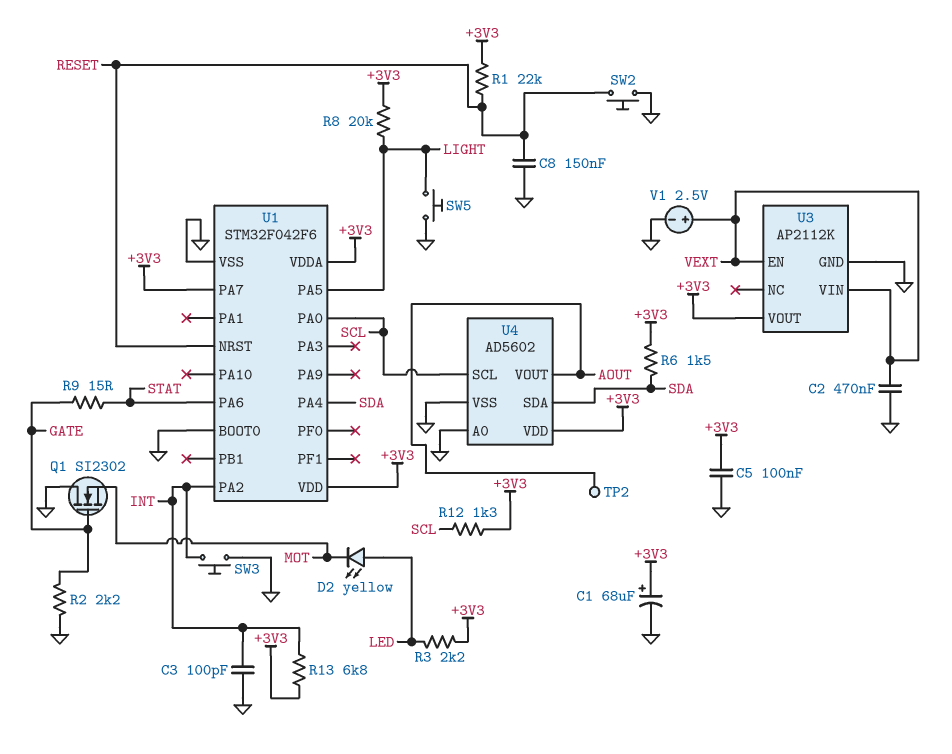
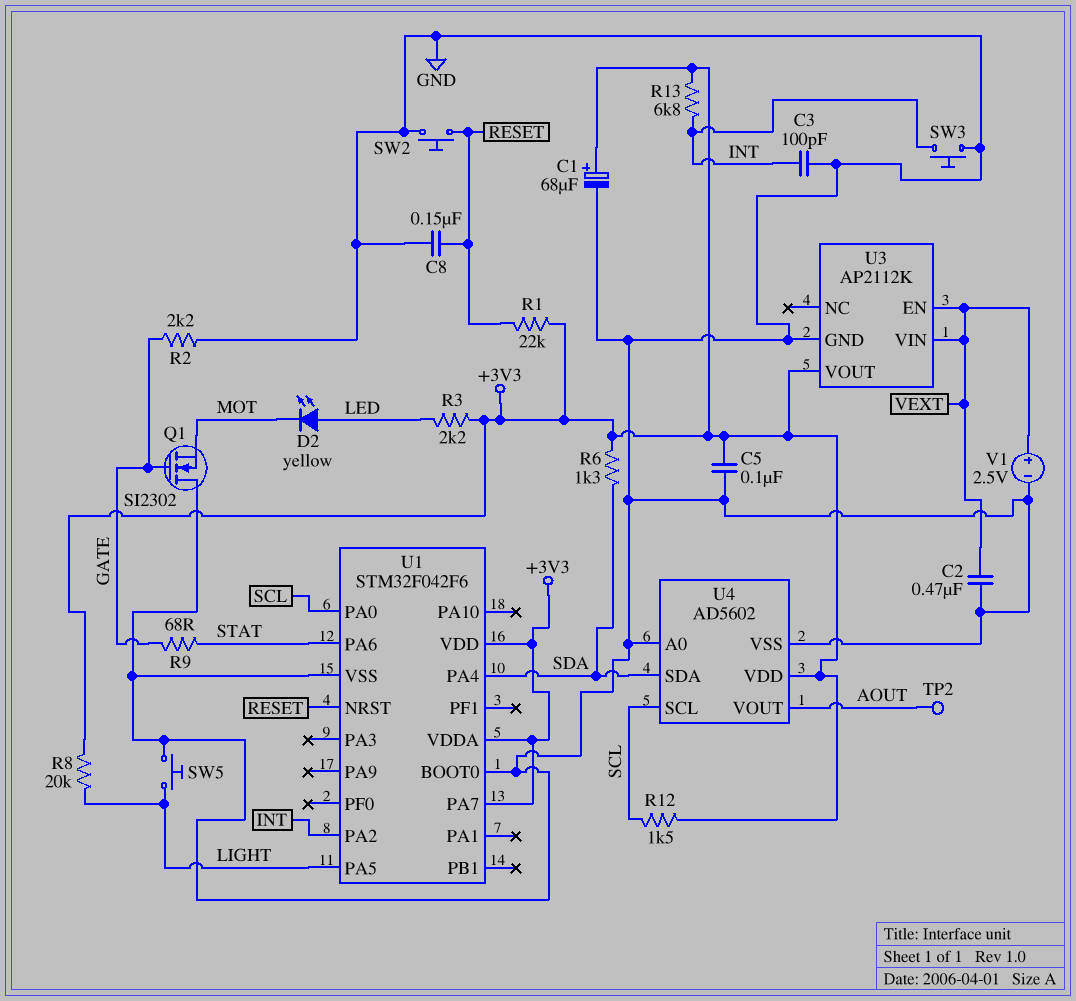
R6: 1.5k (+3V3, SDA) -> 1.3k (+3V3, SDA)
R9: 15 (GATE, STAT) -> 68 (GATE, STAT)
R12: 1.3k (+3V3, SCL) -> 1.5k (+3V3, SCL)

